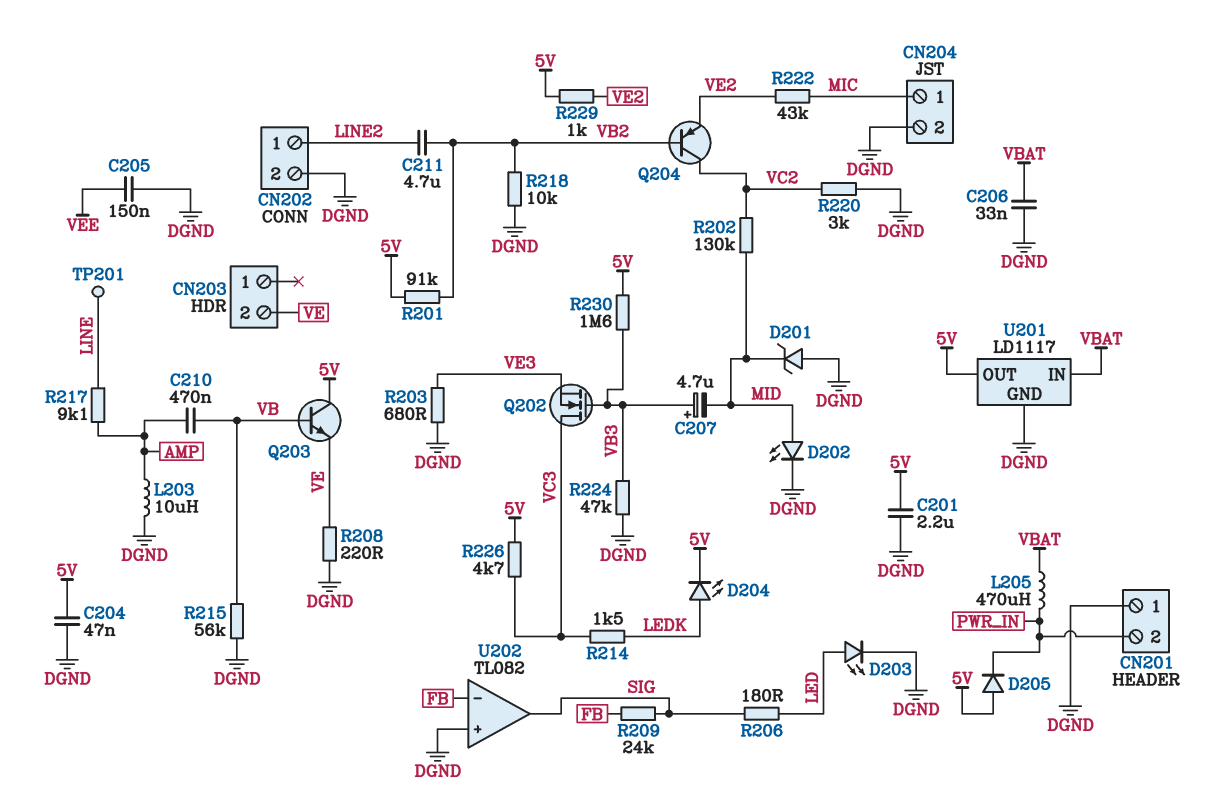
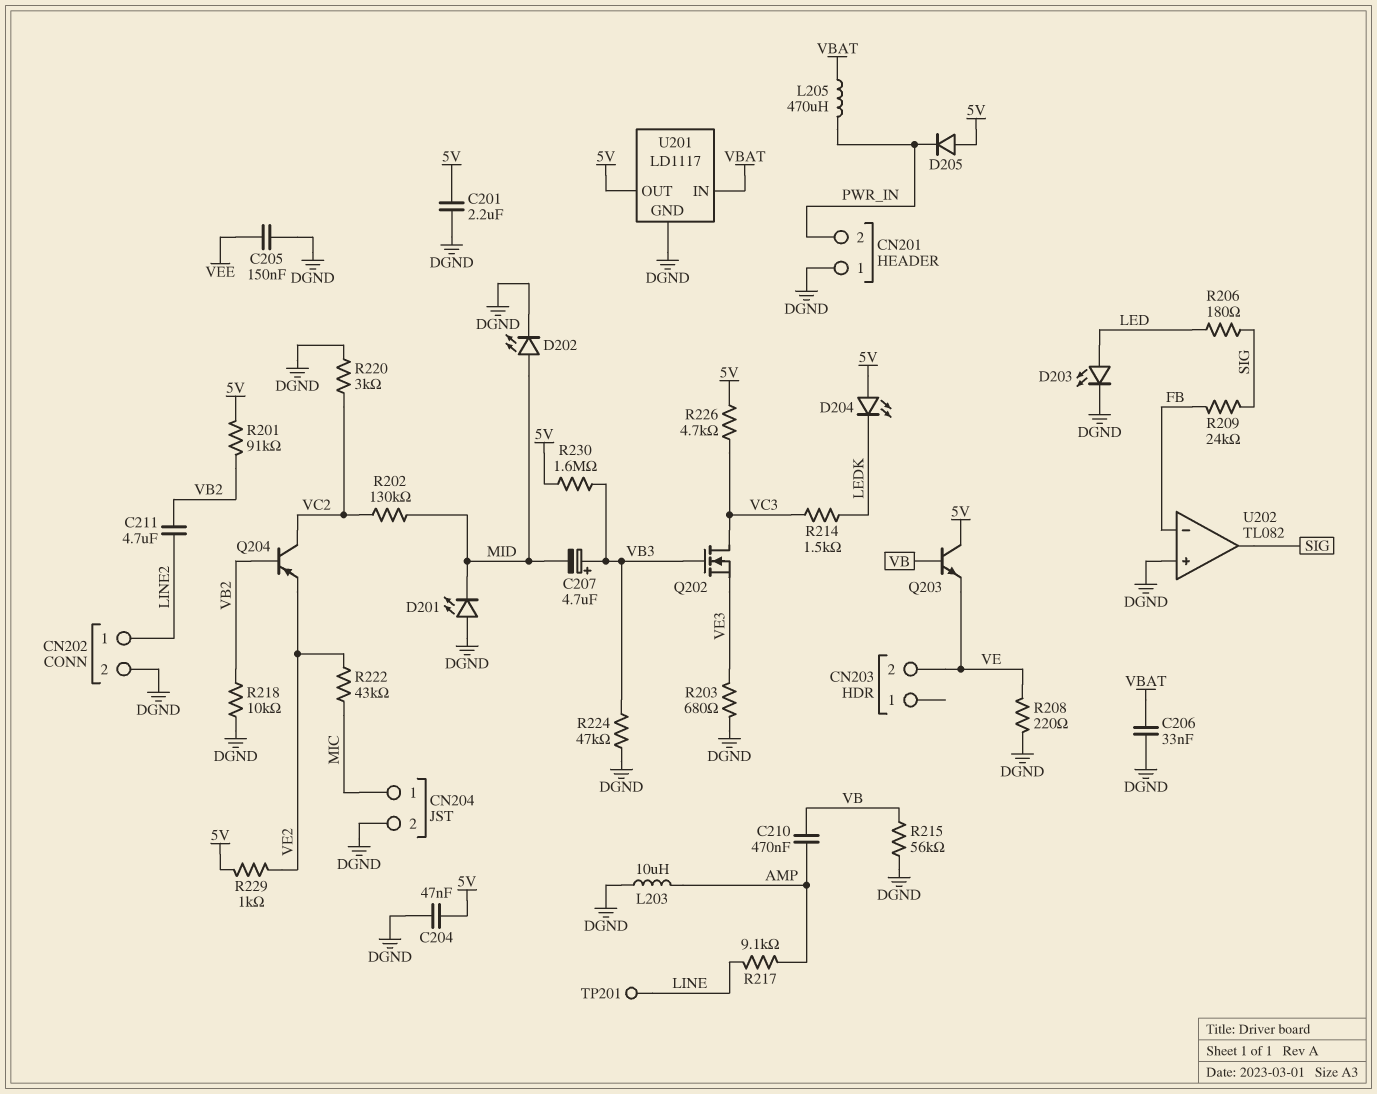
D201: zener (A DGND, K MID) -> LED (A DGND, K MID)
D204: LED (A LEDK, K 5V) -> LED (A 5V, K LEDK)

